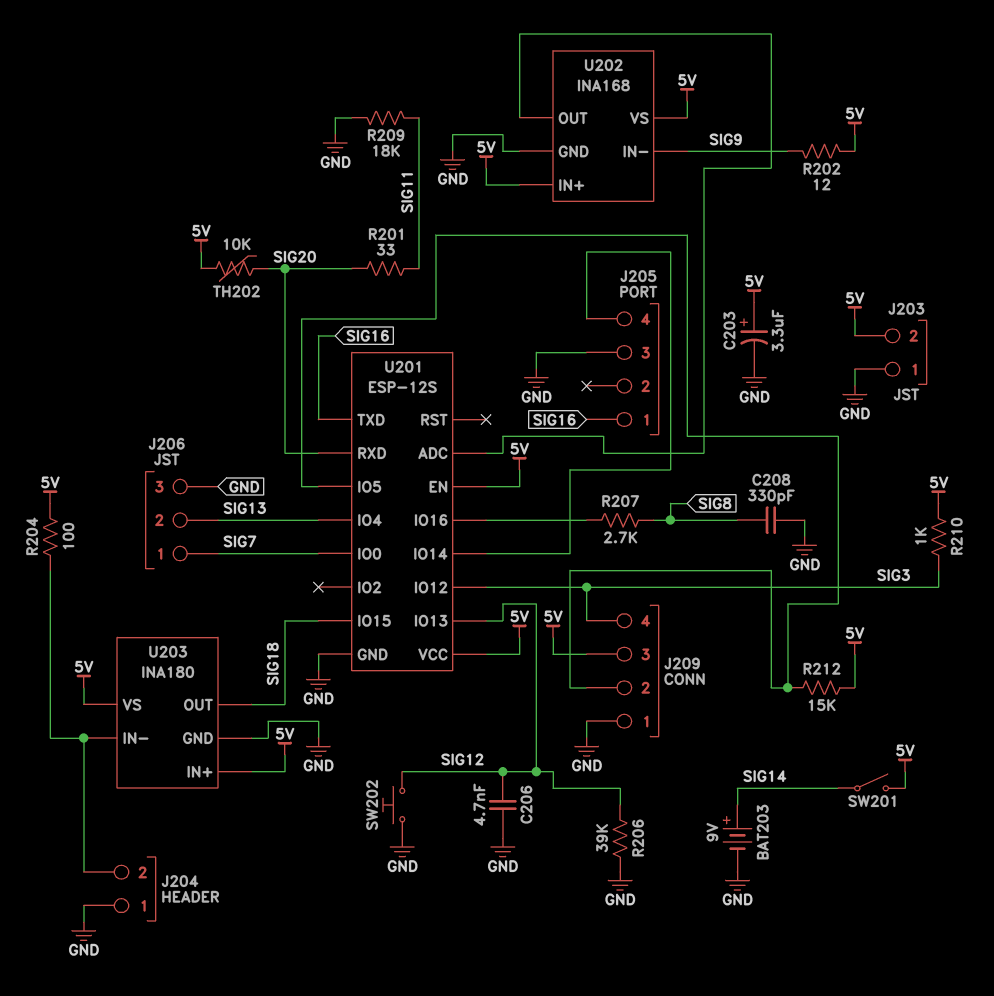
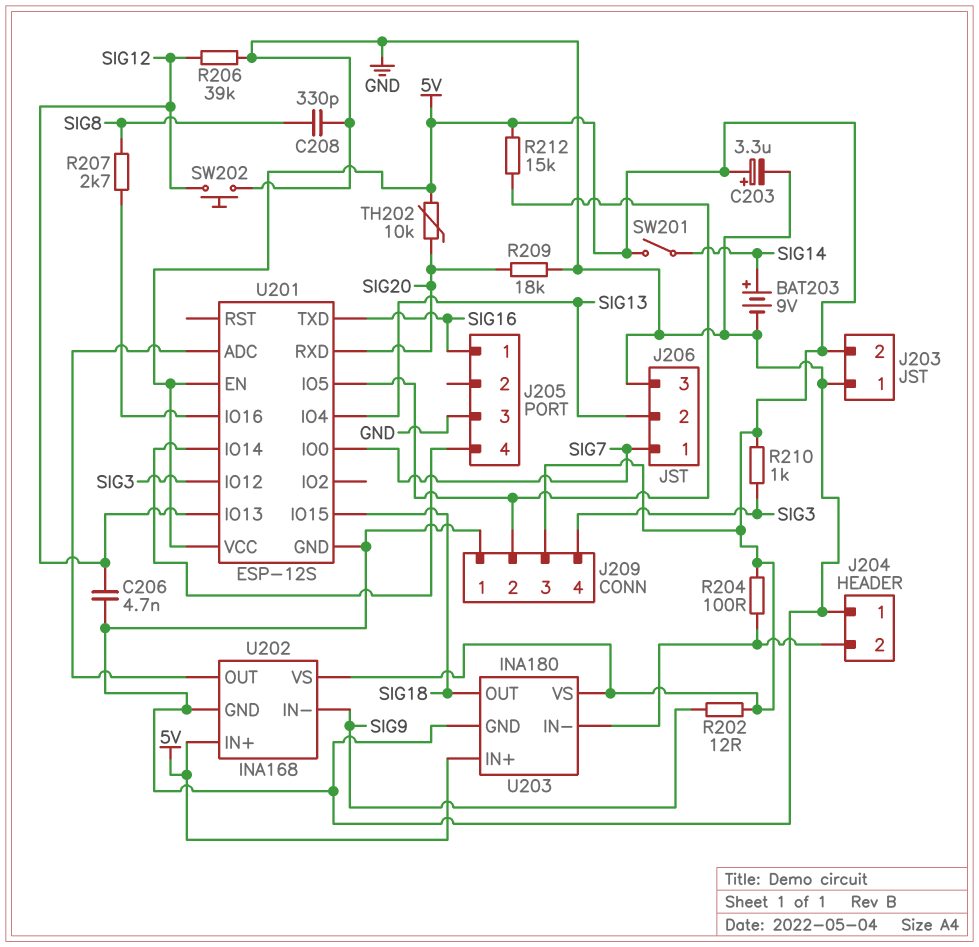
R201: 33 (SIG11, SIG20) -> none
R209: 18k (GND, SIG11) -> 18k (GND, SIG20)

